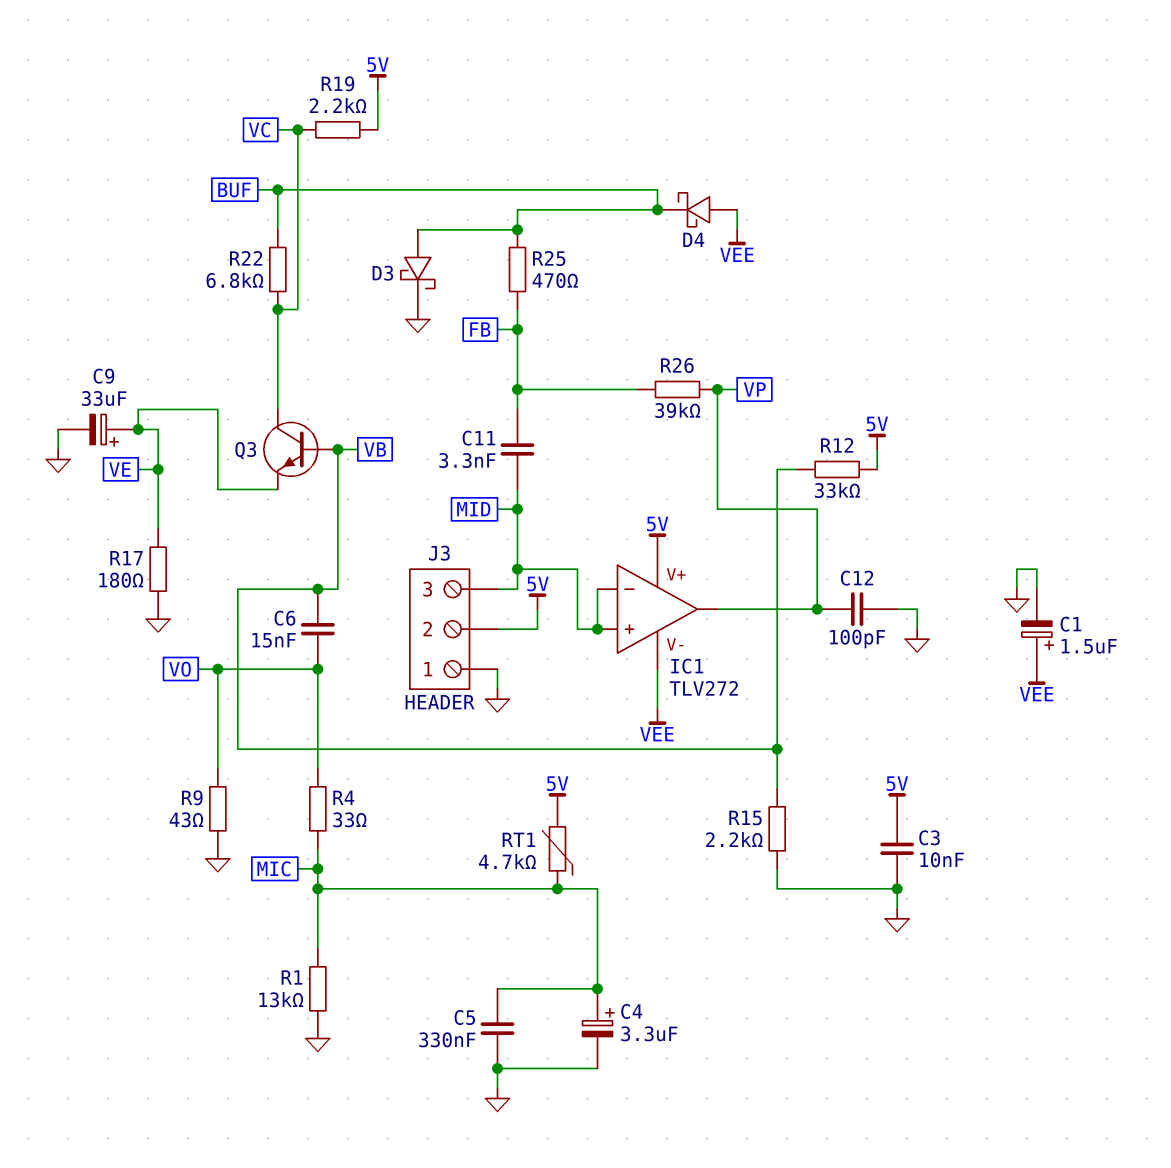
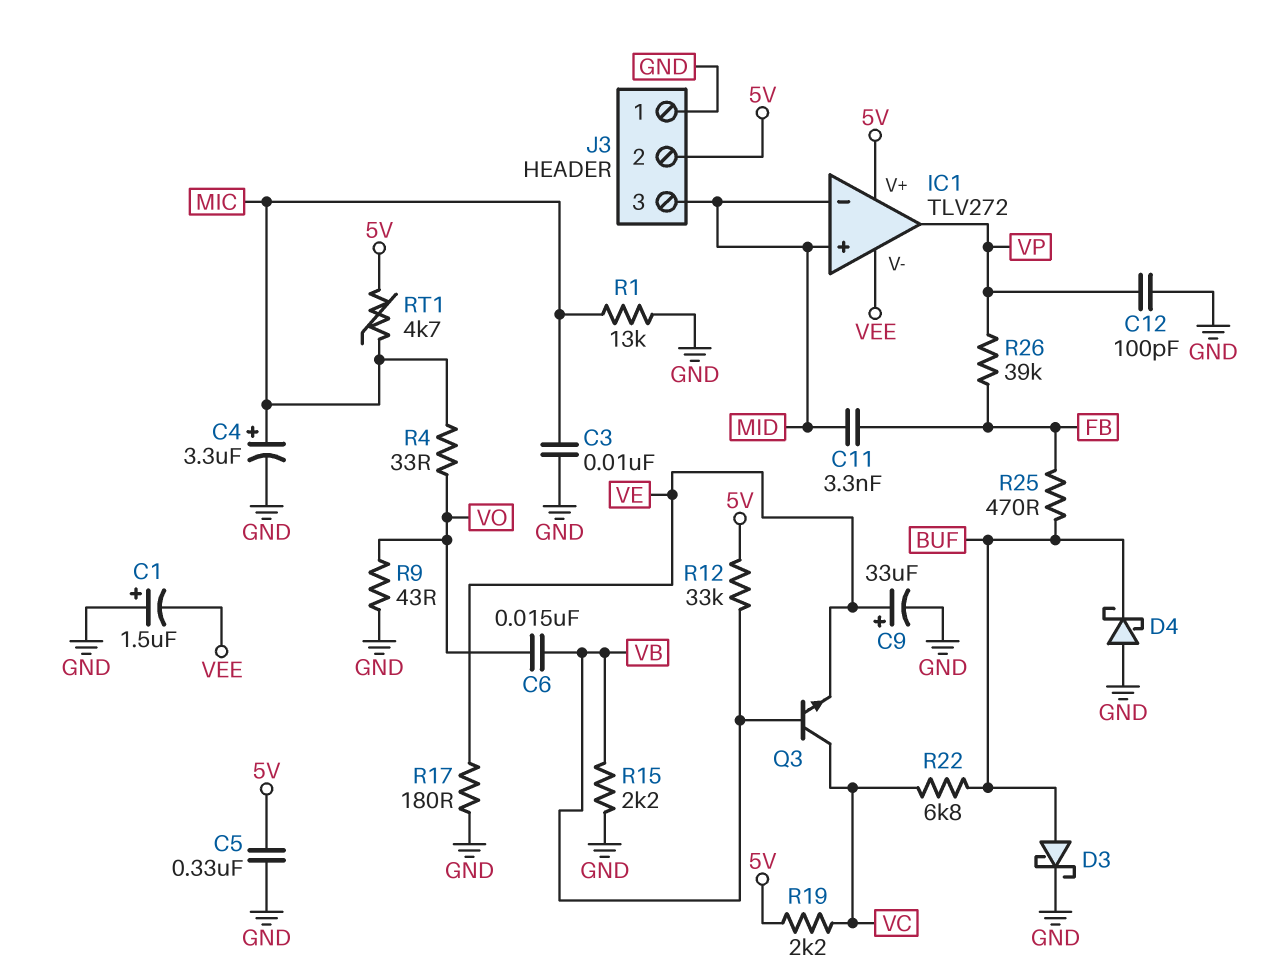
C1: 1.5uF (plus VEE, minus GND) -> 1.5uF (plus GND, minus VEE)
C3: 10nF (5V, GND) -> 10nF (GND, MIC)
C5: 330nF (GND, MIC) -> 330nF (5V, GND)
D4: schottky (A VEE, K BUF) -> schottky (A GND, K BUF)

